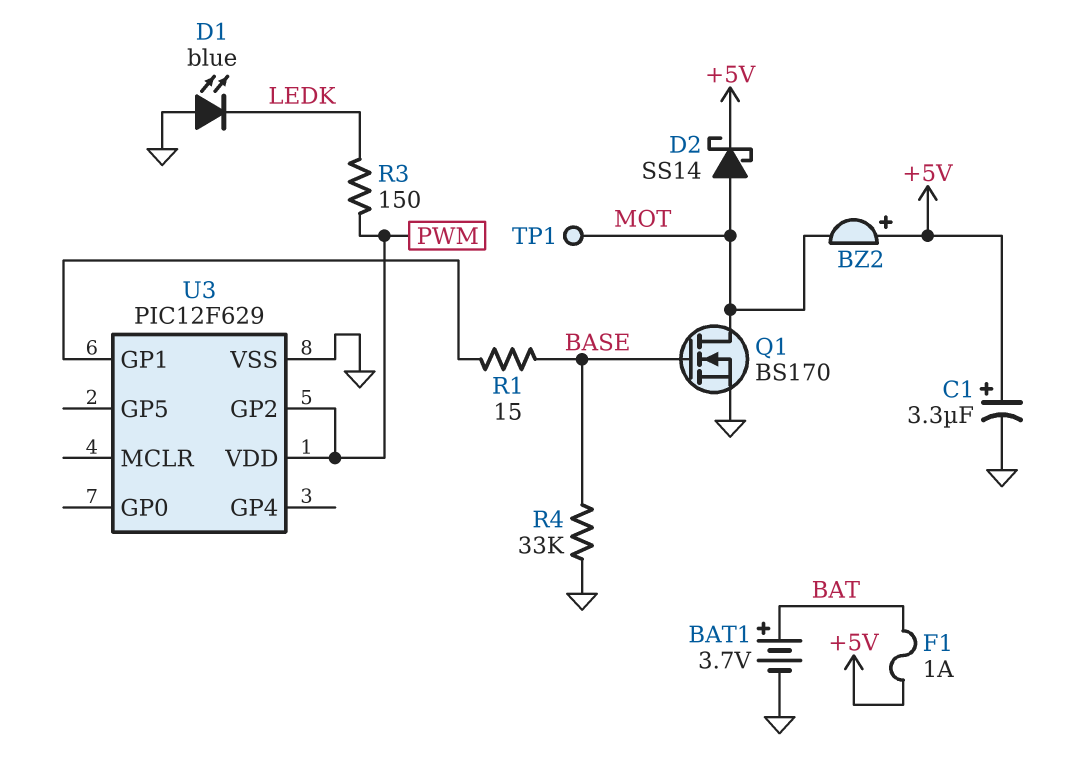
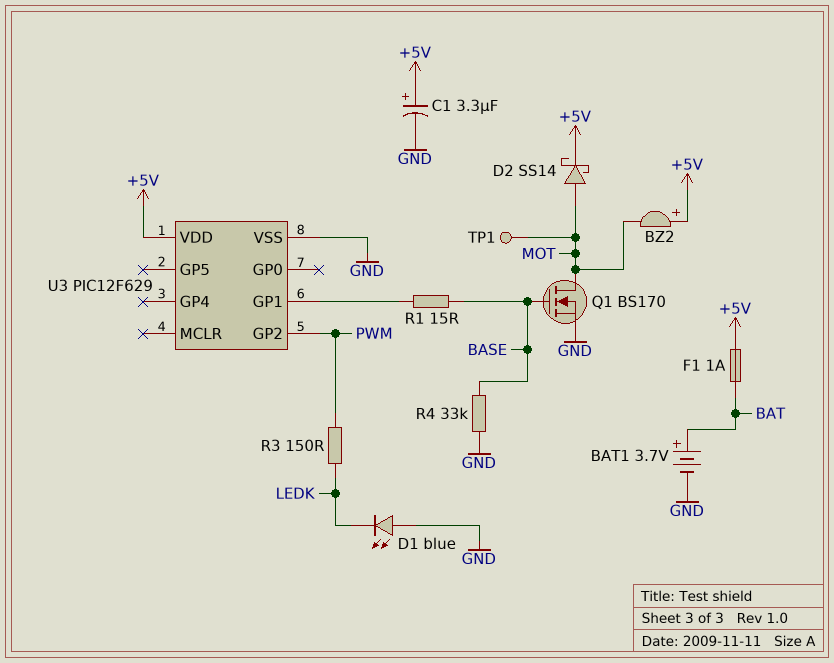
U3 pin VDD: PWM -> +5V

